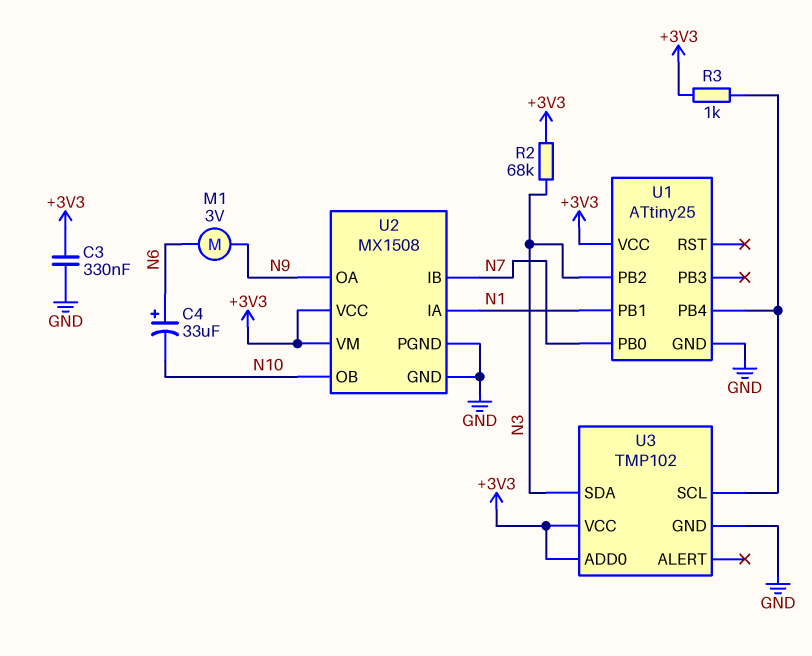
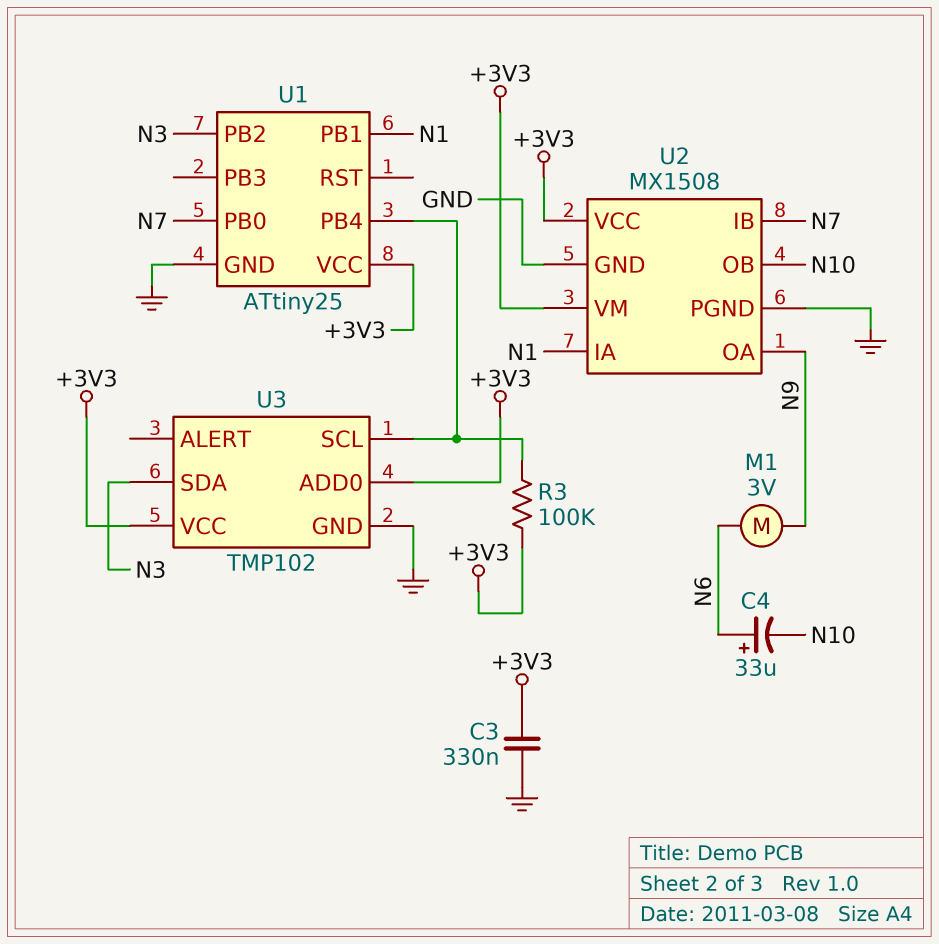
R2: 68k (+3V3, N3) -> none
R3: 1k (+3V3, U1/PB4) -> 100k (+3V3, U1/PB4)

